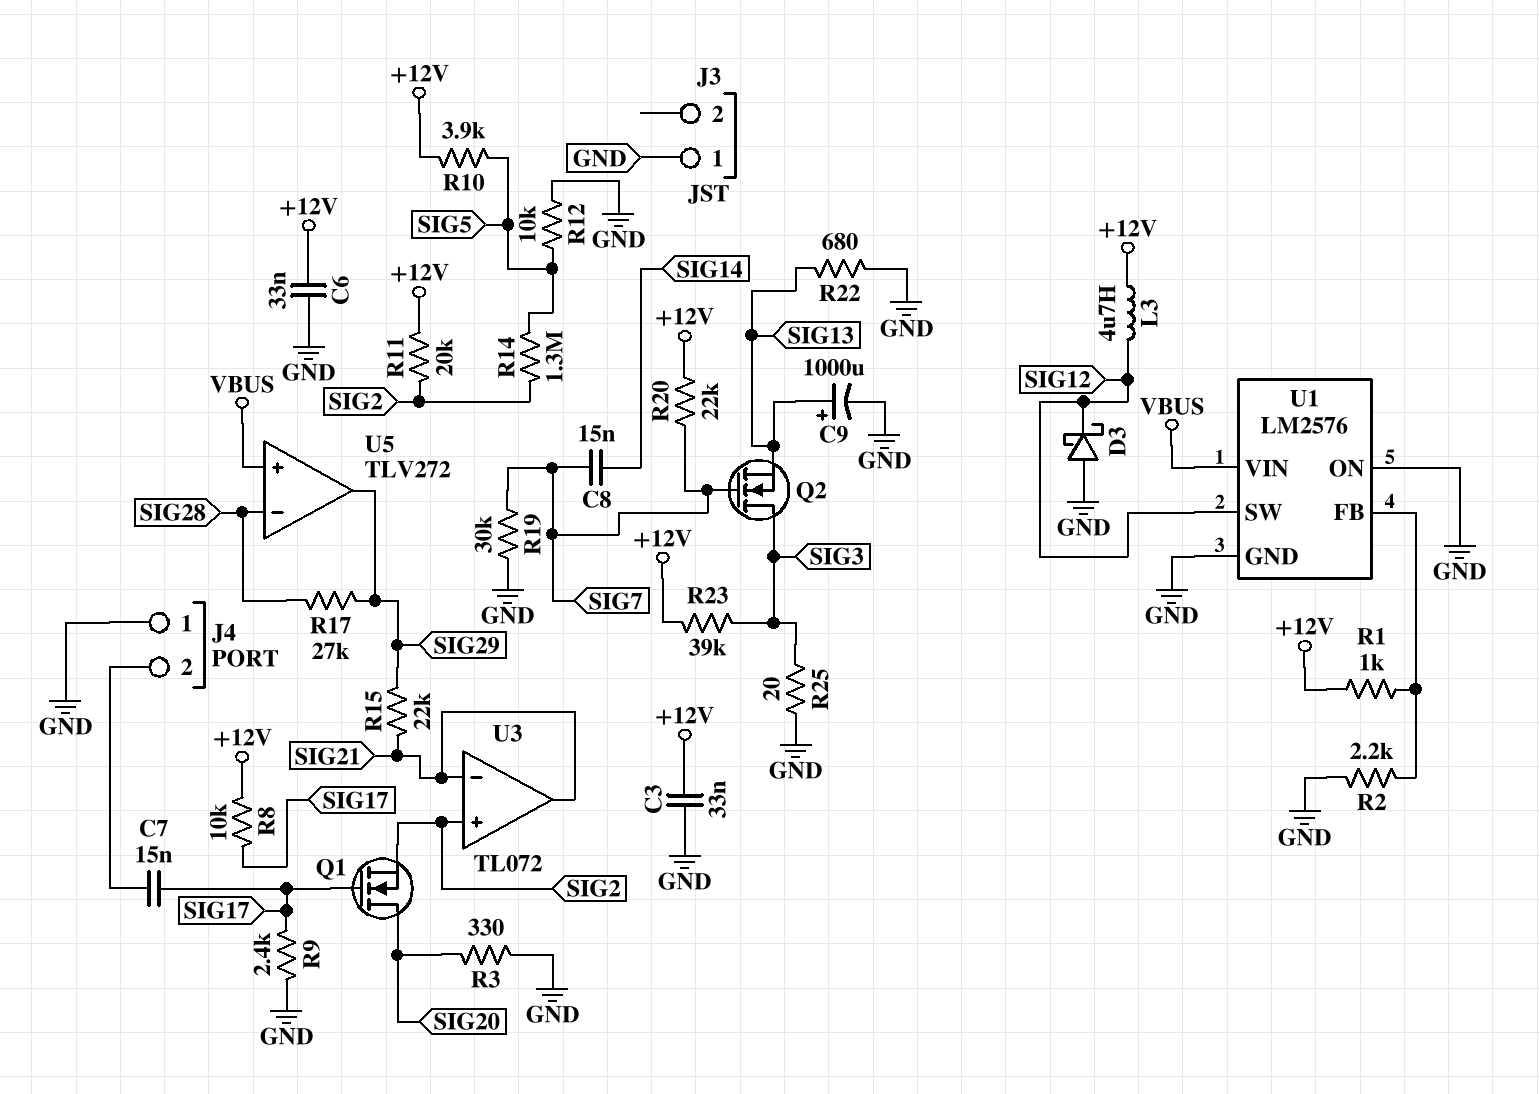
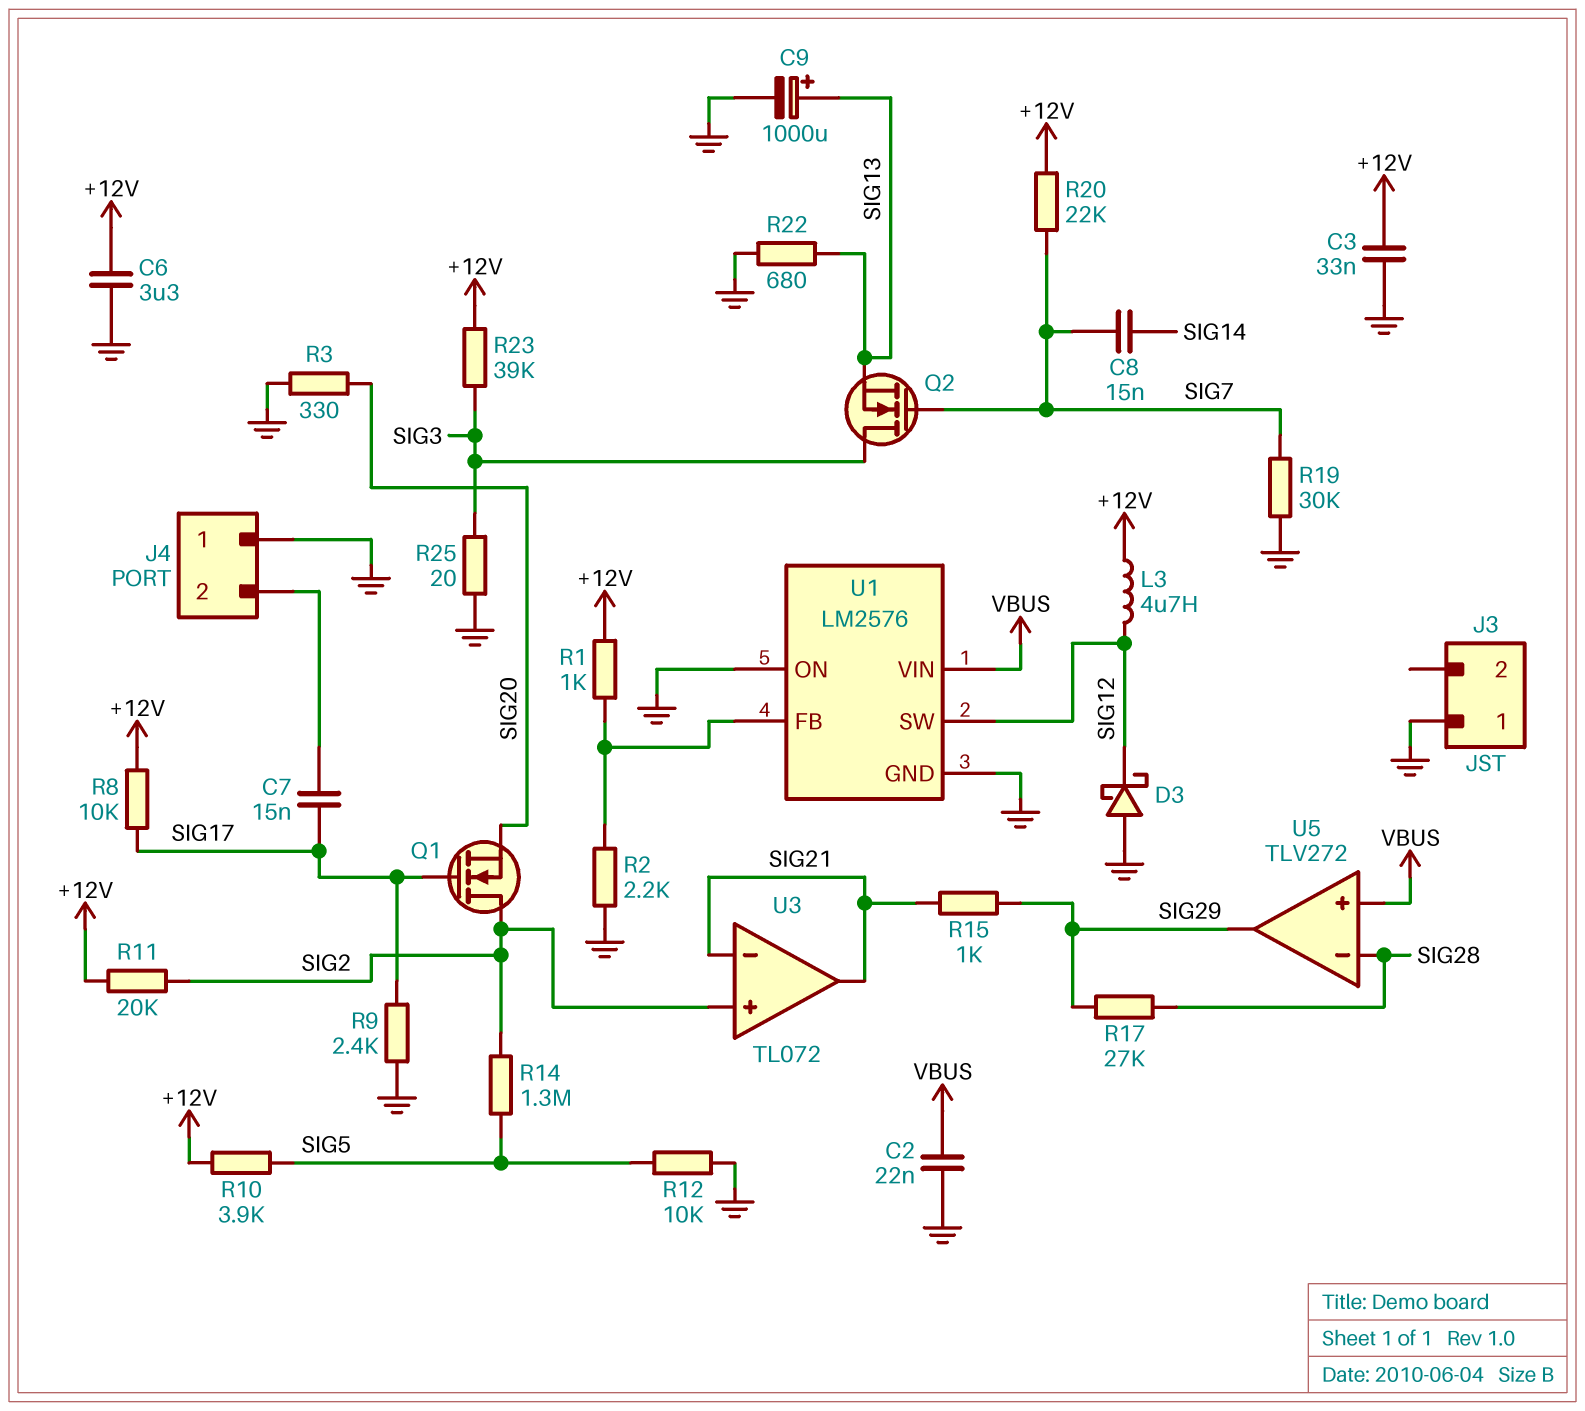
C2: none -> 22nF (GND, VBUS)
C6: 33nF (+12V, GND) -> 3.3uF (+12V, GND)
Q1: NMOS (G SIG17, D SIG20, S SIG2) -> NMOS (G SIG17, D SIG2, S SIG20)
R15: 22k (SIG21, SIG29) -> 1k (SIG21, SIG29)

